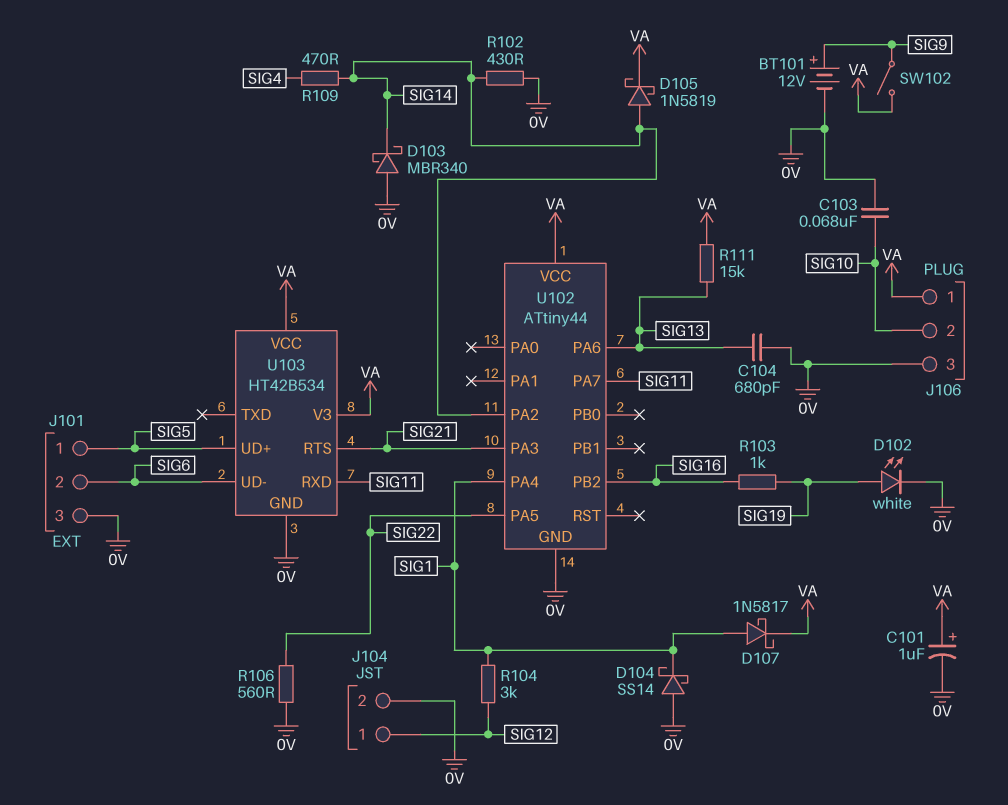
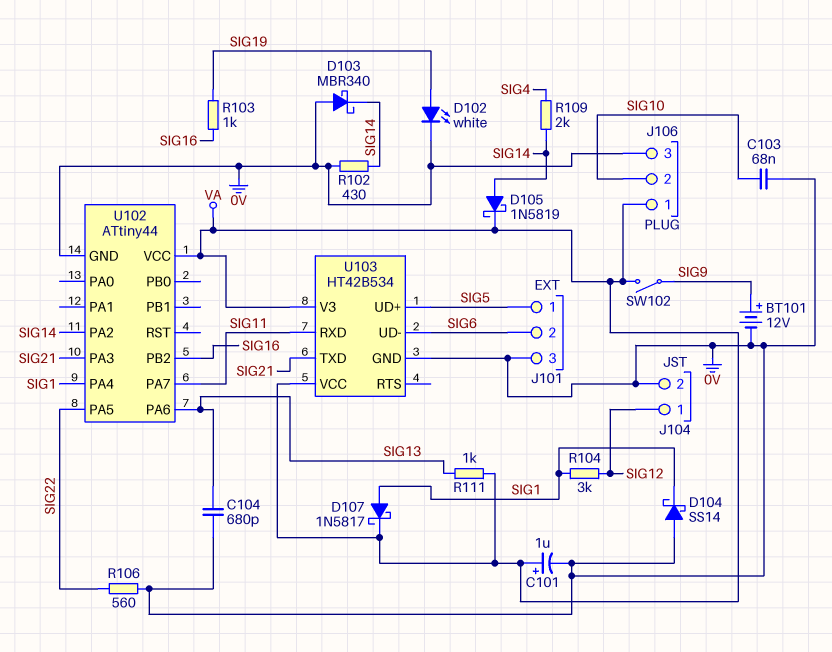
R109: 470 (SIG4, SIG14) -> 2k (SIG4, SIG14)
R111: 15k (SIG13, VA) -> 1k (SIG13, VA)
U103 pin RTS: SIG21 -> none
U103 pin TXD: none -> SIG21

